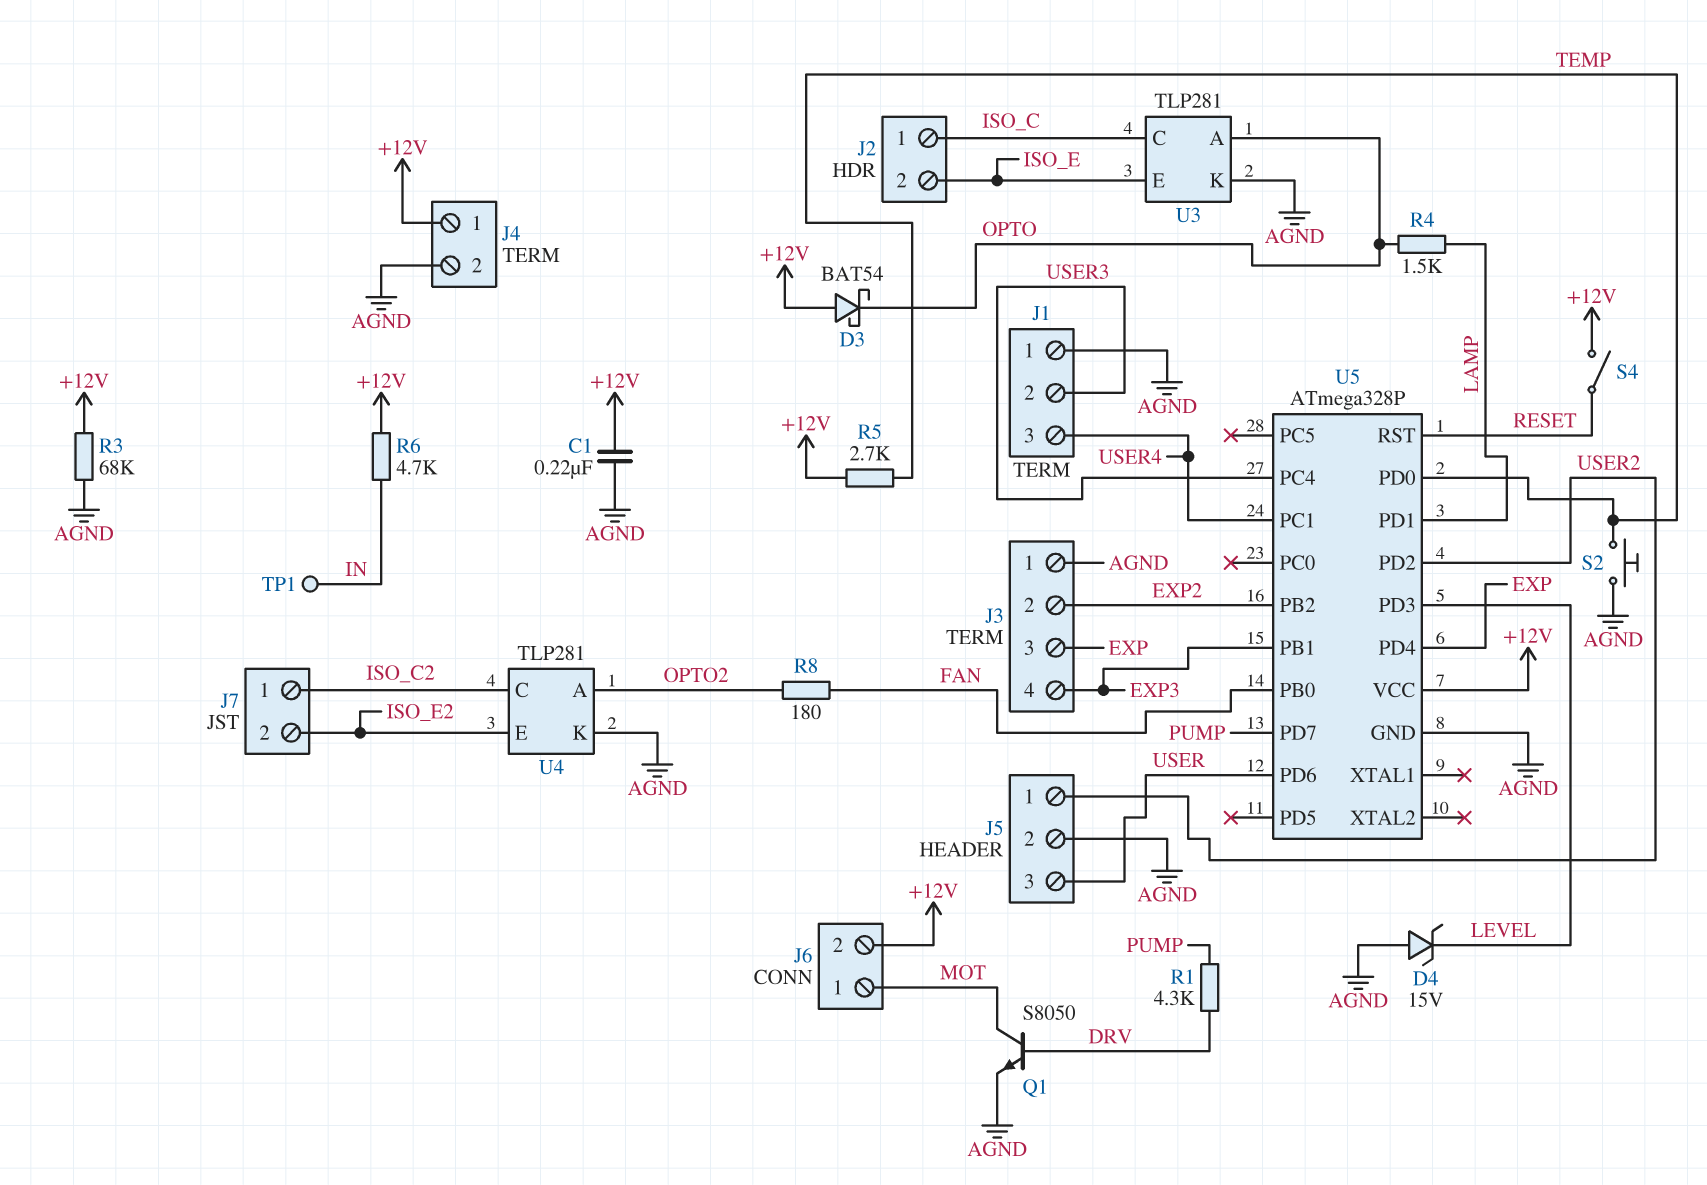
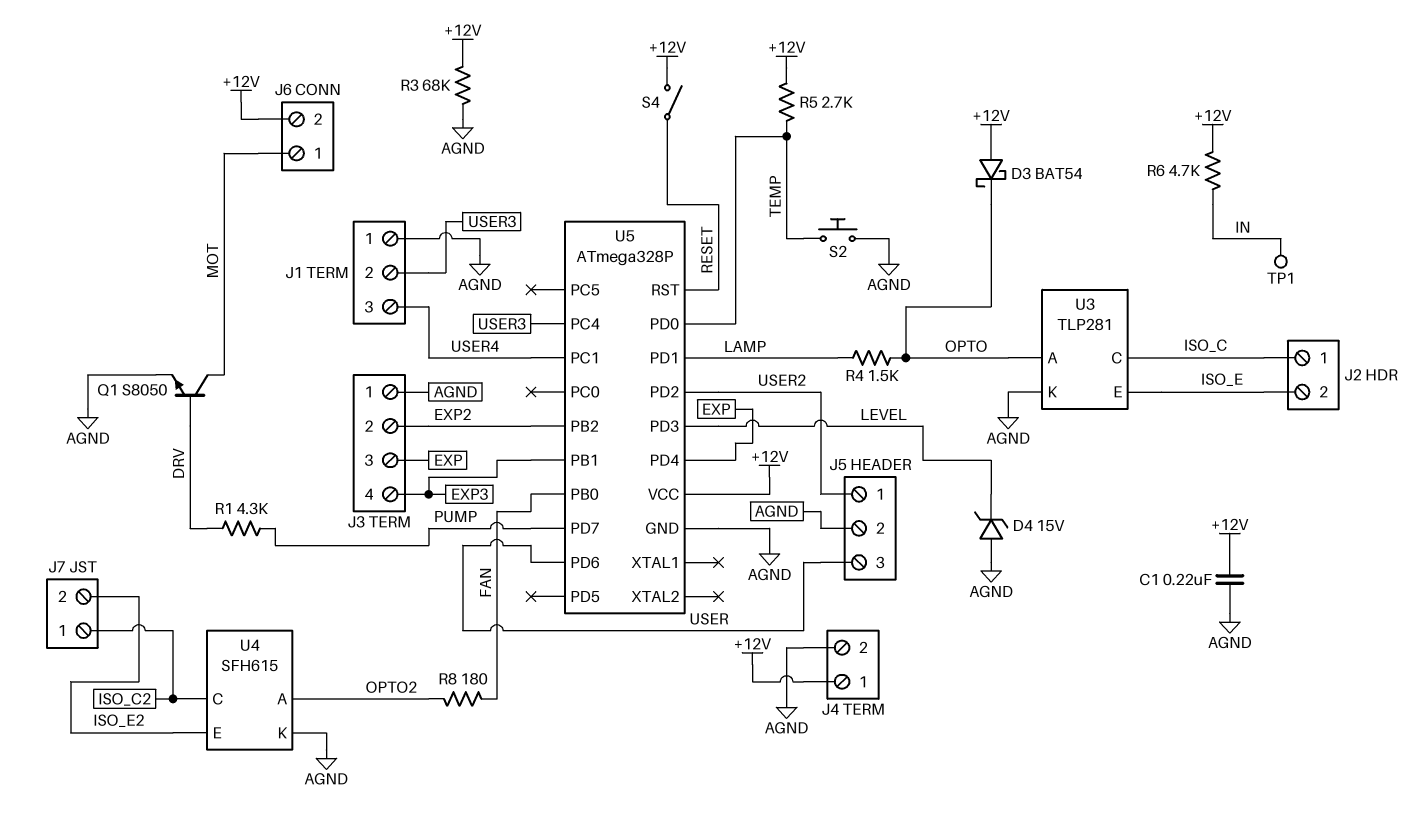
U4: TLP281 -> SFH615

